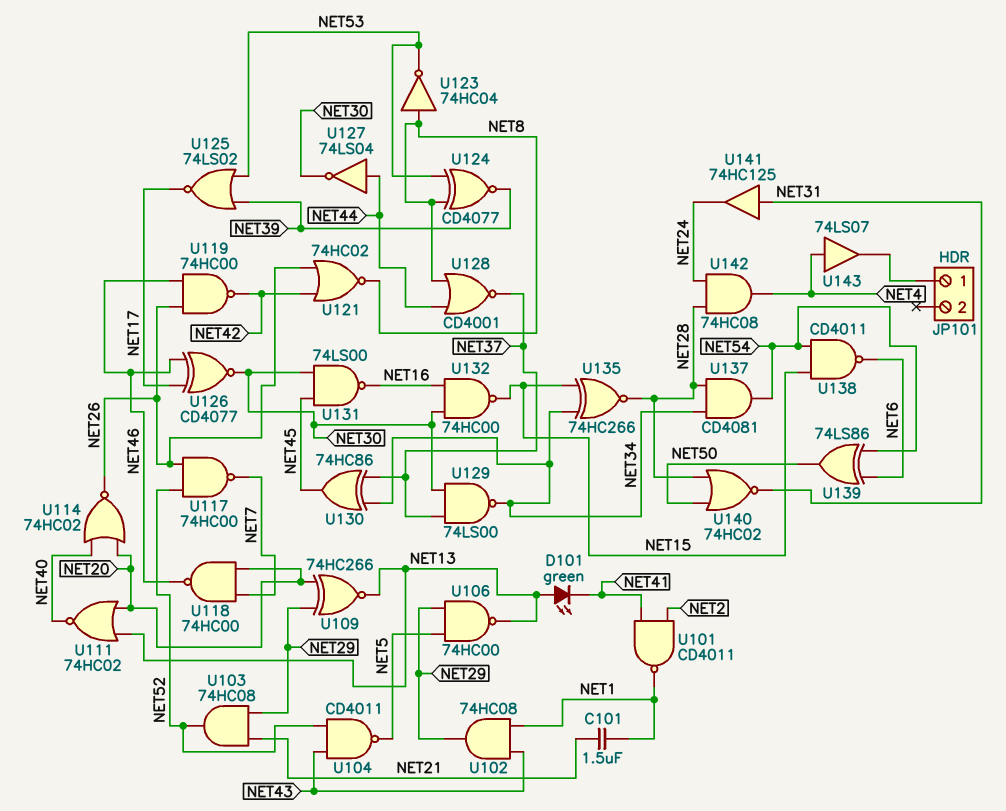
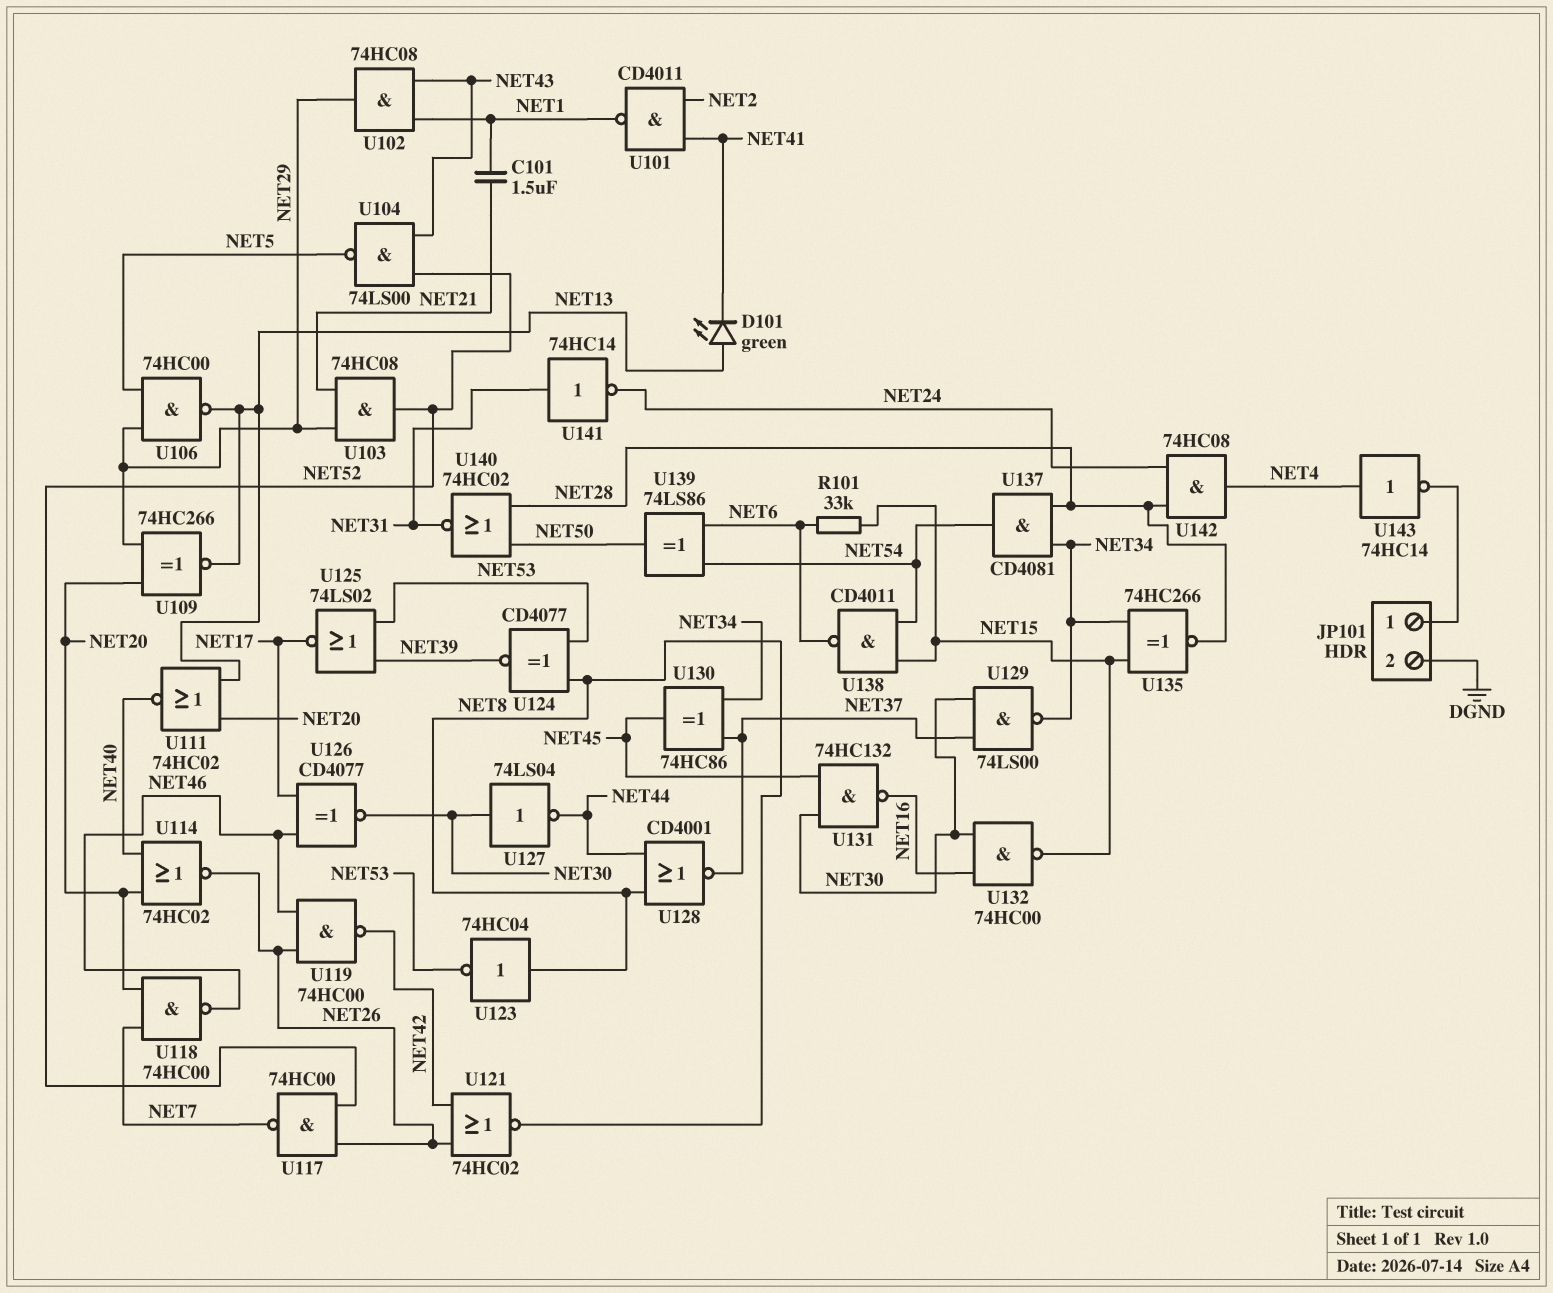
JP101 pin 2: none -> DGND
R101: none -> 33k (NET6, NET15)
U104: NAND CD4011 (in NET43, in NET52, out NET5) -> NAND 74LS00 (in NET43, in NET52, out NET5)
U127: NOT 74LS04 (in NET44, out NET30) -> NOT 74LS04 (in NET30, out NET44)
U131: NAND 74LS00 (in NET30, in NET45, out NET16) -> NAND 74HC132 (in NET30, in NET45, out NET16)
U141: buffer 74HC125 (in NET31, out NET24) -> NOT 74HC14 (in NET31, out NET24)
U143: buffer 74LS07 (in NET4, out JP101/1) -> NOT 74HC14 (in NET4, out JP101/1)

